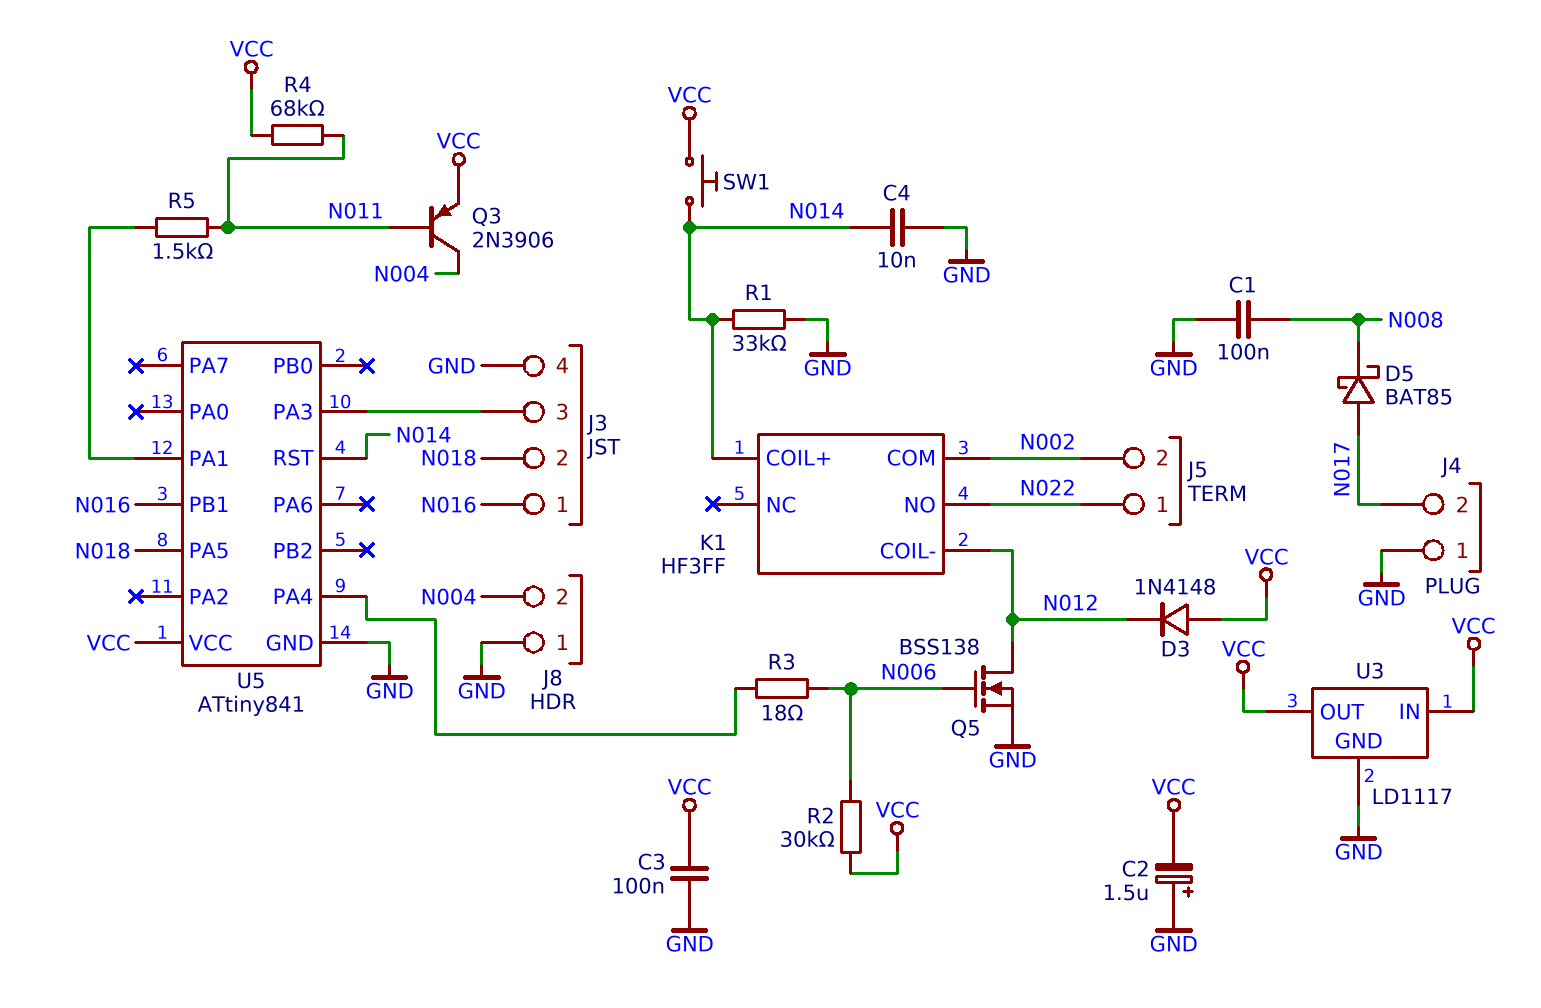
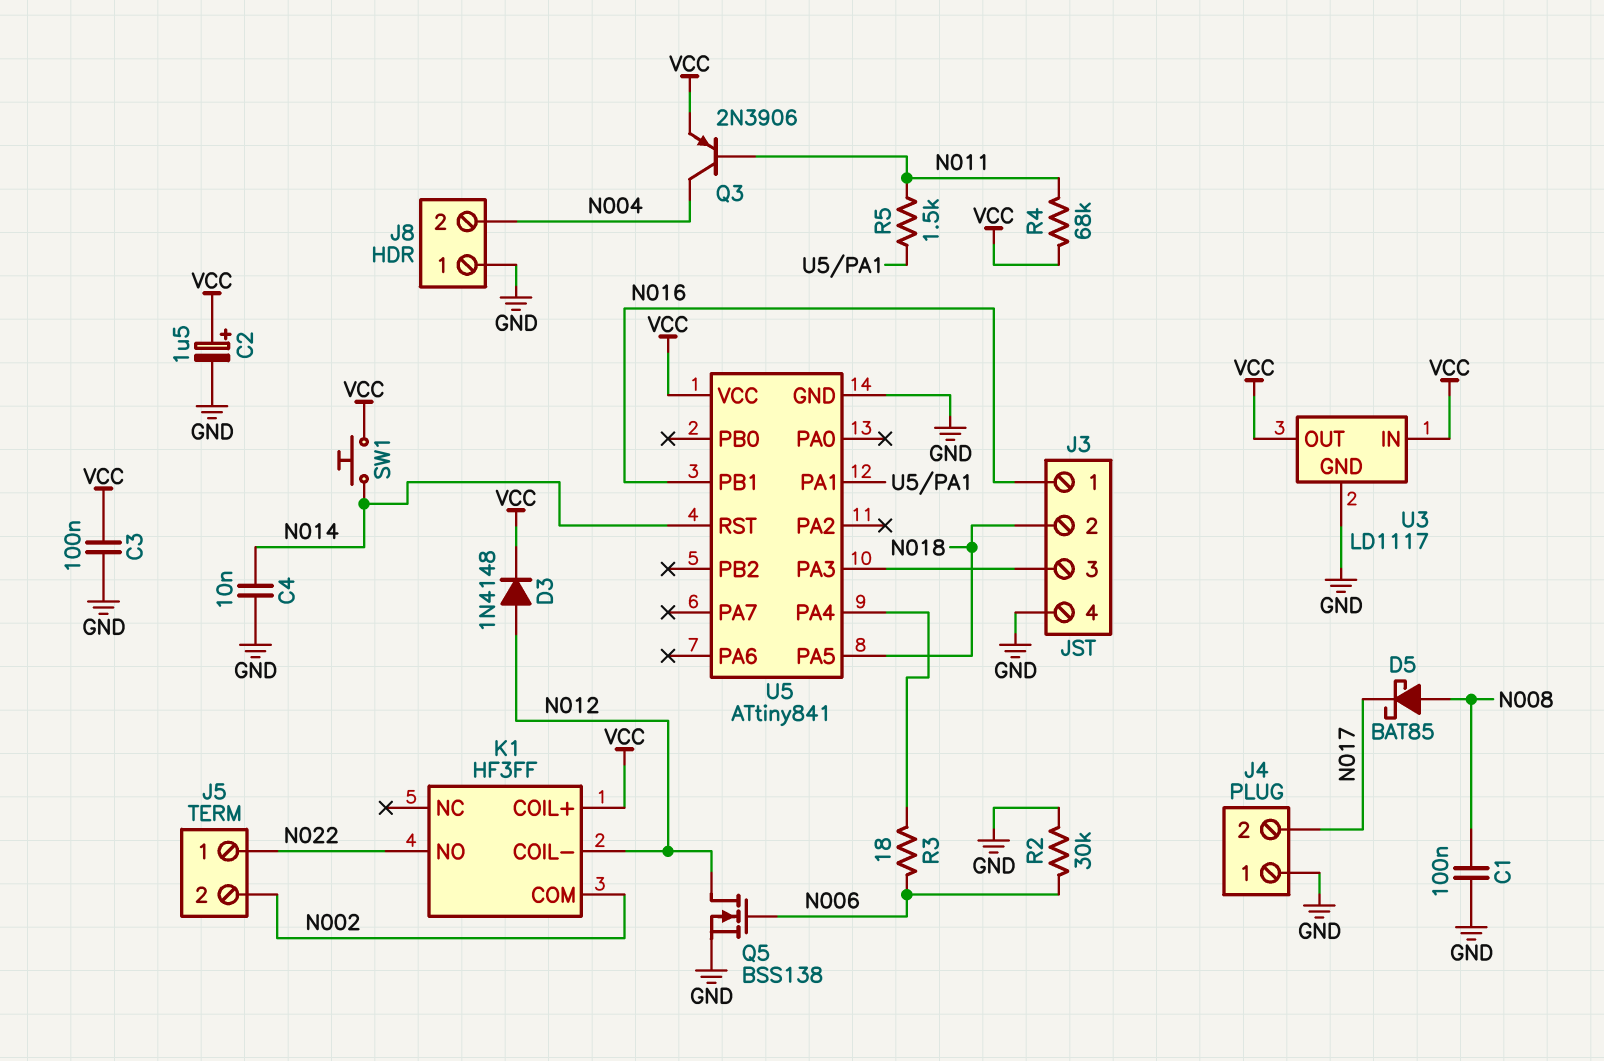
C2: 1.5uF (plus GND, minus VCC) -> 1.5uF (plus VCC, minus GND)
D3: diode 1N4148 (A VCC, K N012) -> diode 1N4148 (A N012, K VCC)
D5: schottky BAT85 (A N017, K N008) -> schottky BAT85 (A N008, K N017)
K1 pin COIL+: N014 -> VCC
R1: 33k (GND, N014) -> none
R2: 30k (N006, VCC) -> 30k (GND, N006)

